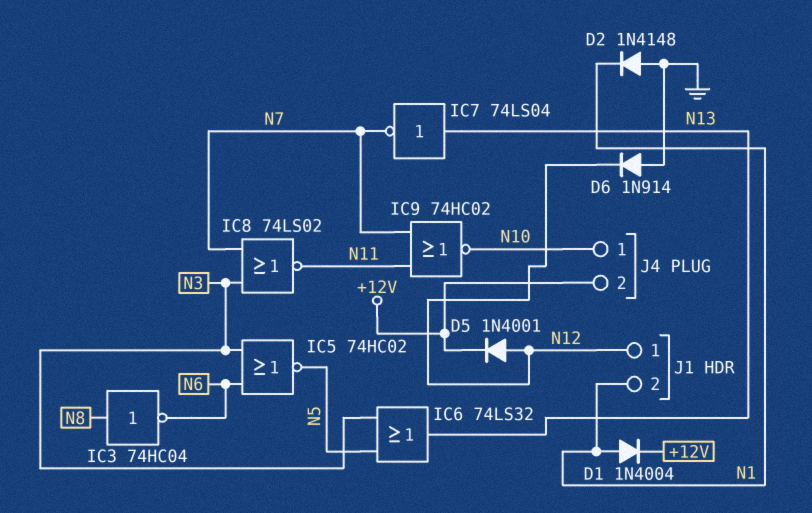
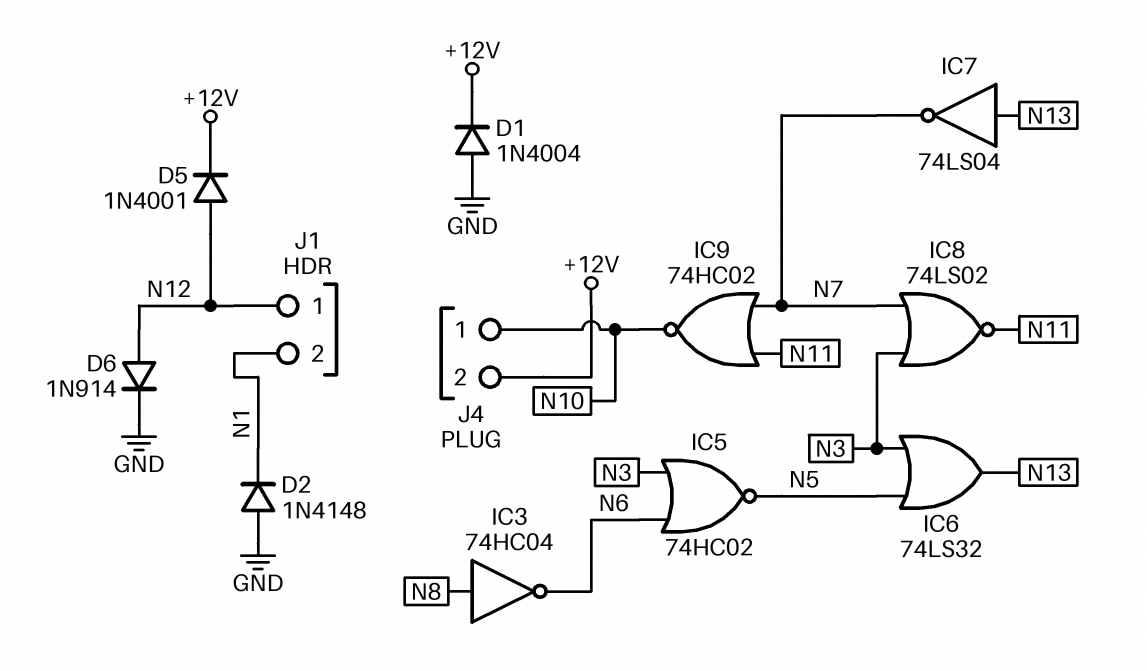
D1: diode 1N4004 (A N1, K +12V) -> diode 1N4004 (A GND, K +12V)
D6: diode 1N914 (A GND, K N12) -> diode 1N914 (A N12, K GND)

